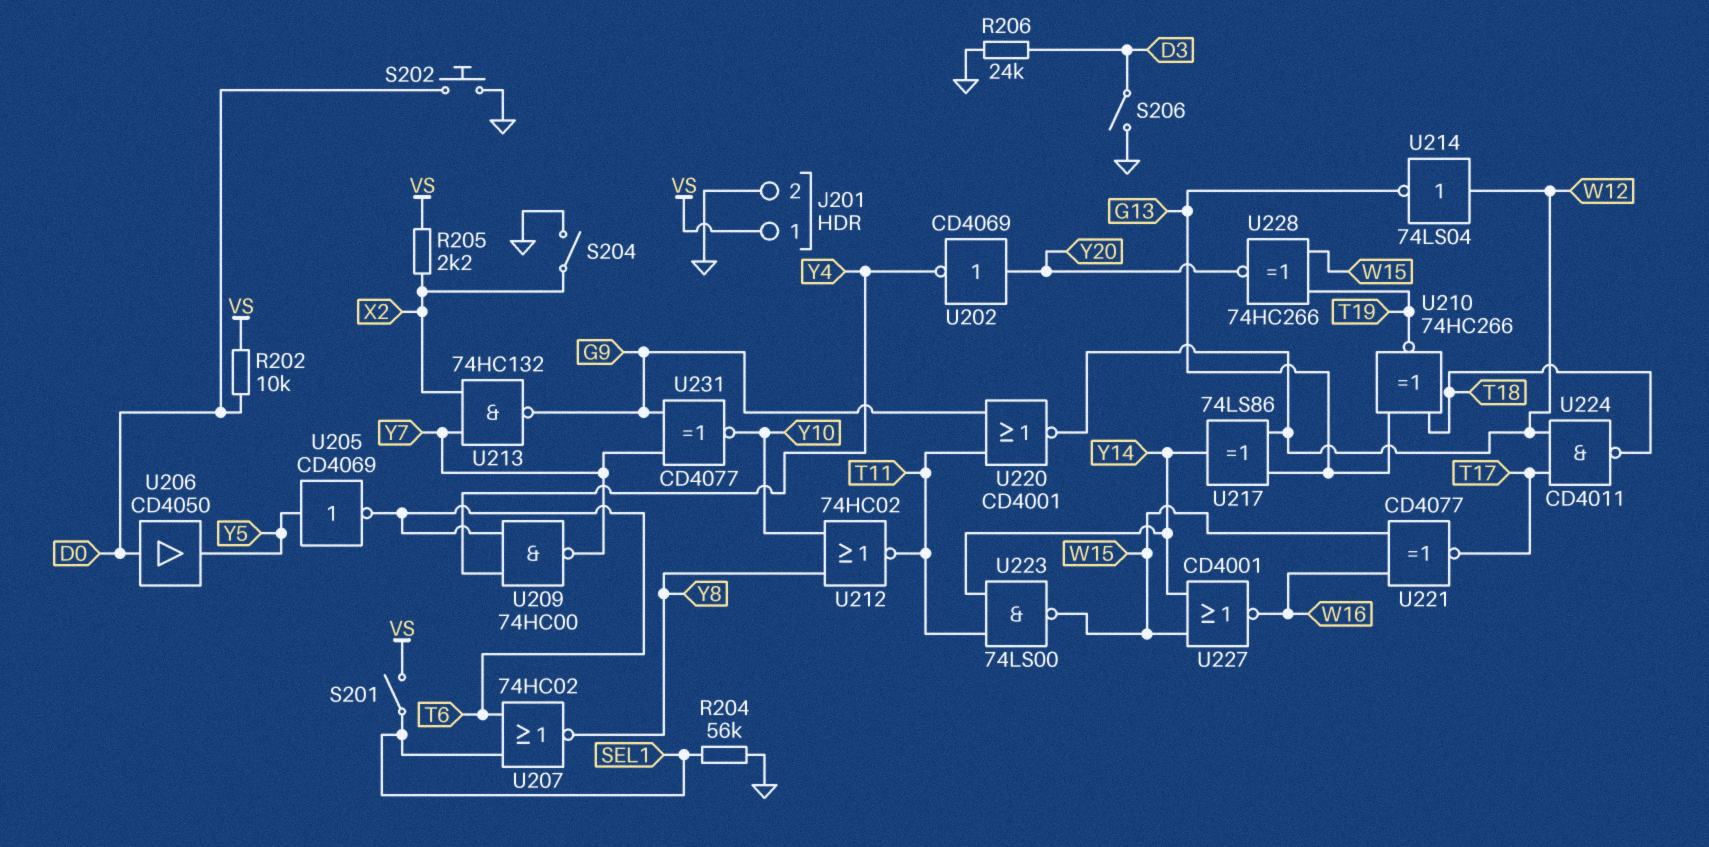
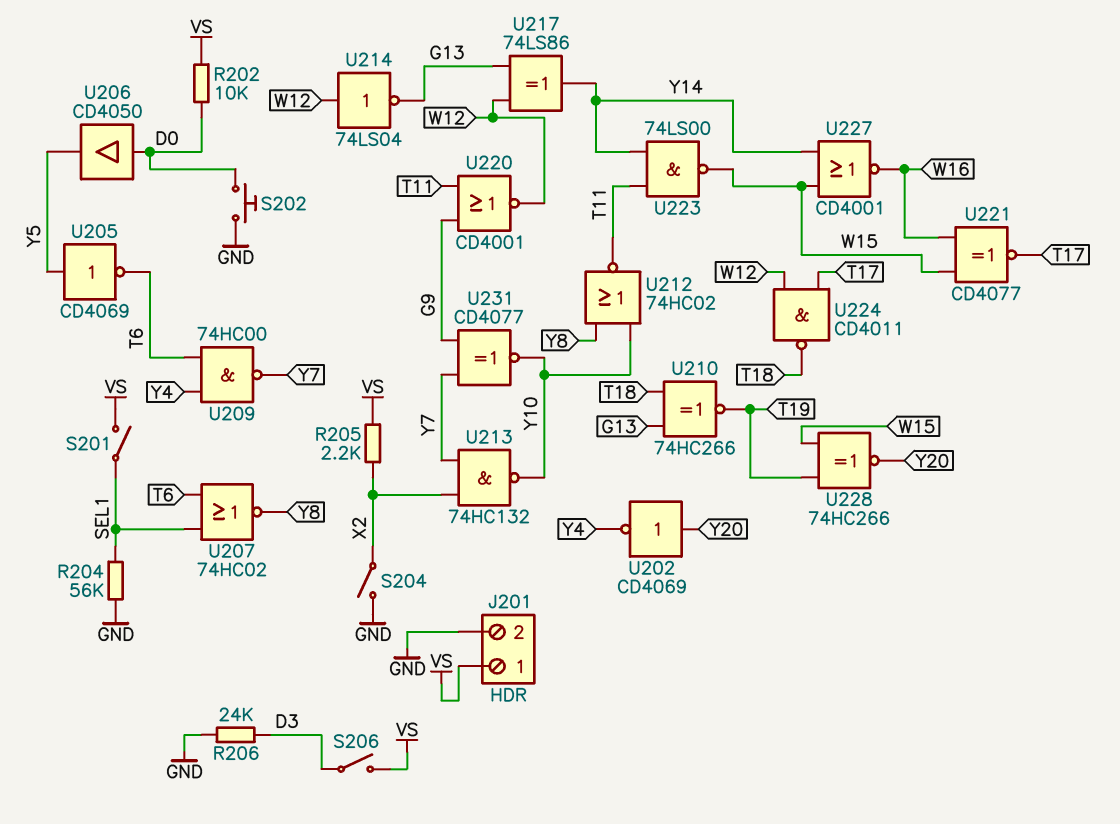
S206: switch (D3, GND) -> switch (D3, VS)
U213: NAND 74HC132 (in X2, in Y7, out G9) -> NAND 74HC132 (in X2, in Y7, out Y10)

